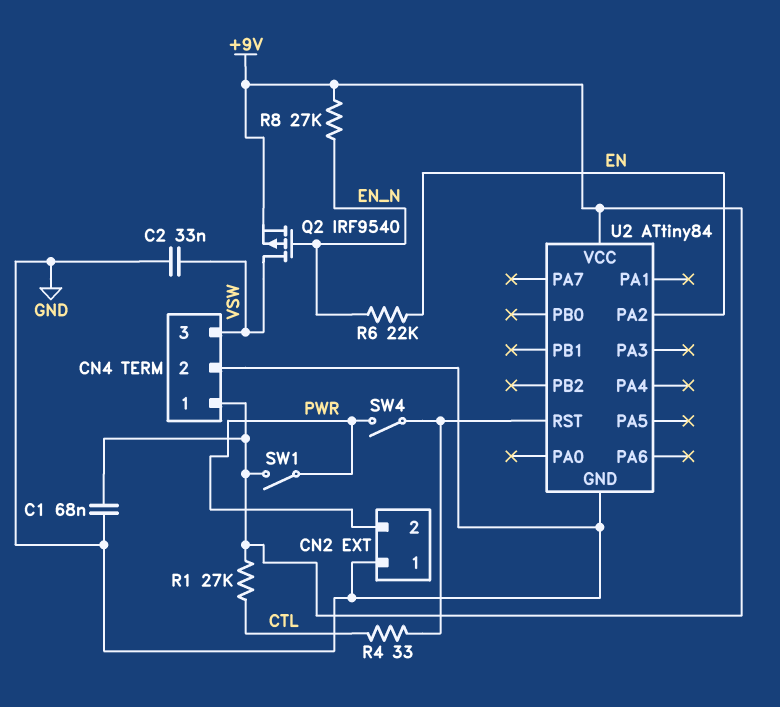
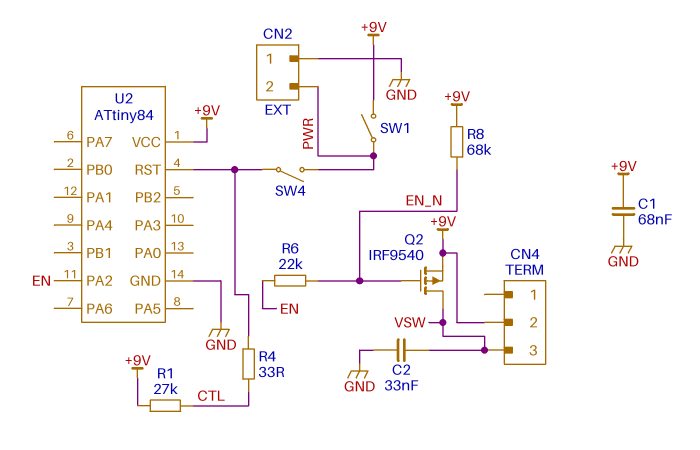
CN4 pin 1: +9V -> none
CN4 pin 2: GND -> +9V
R8: 27k (+9V, EN_N) -> 68k (+9V, EN_N)

